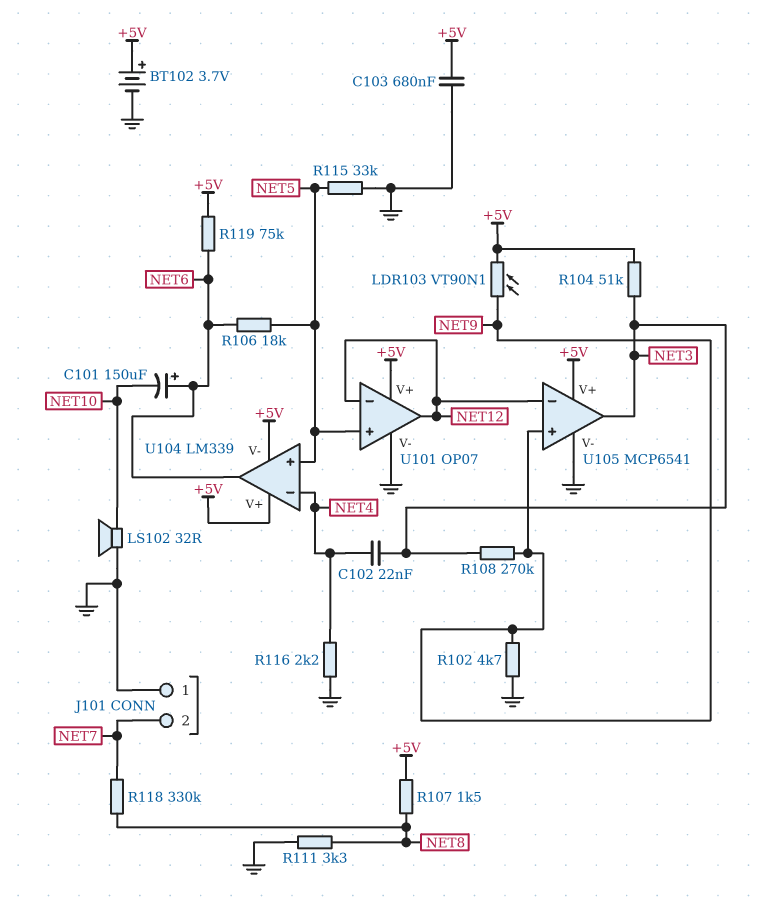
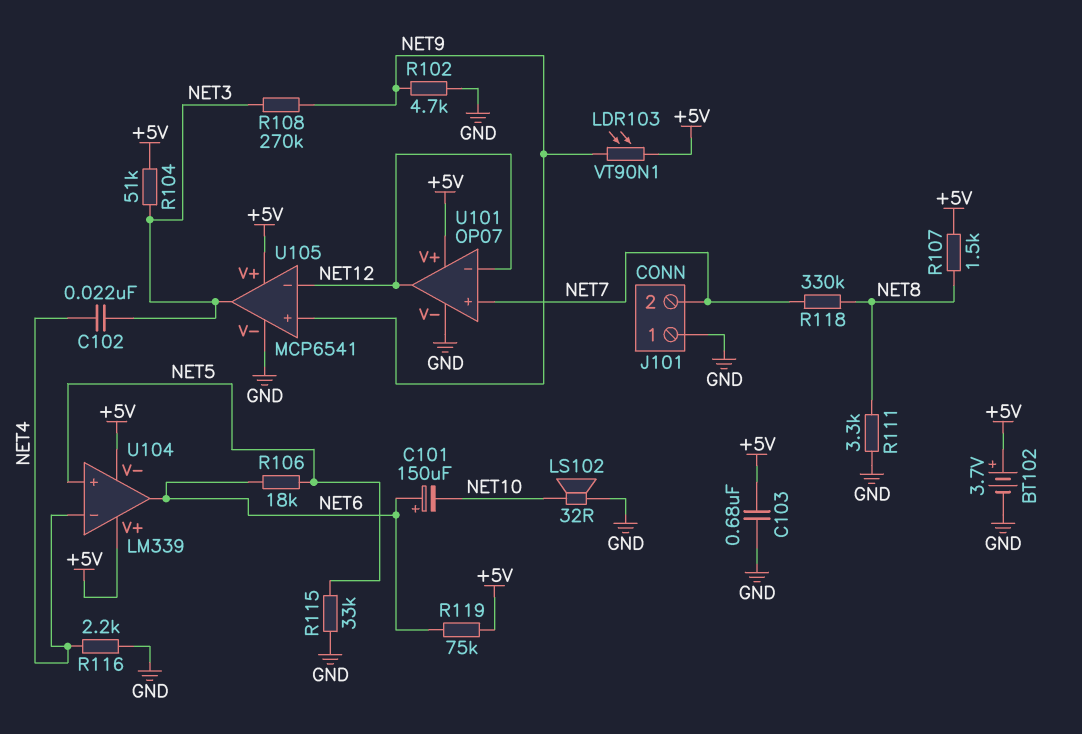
U101 pin in+: NET5 -> NET7

